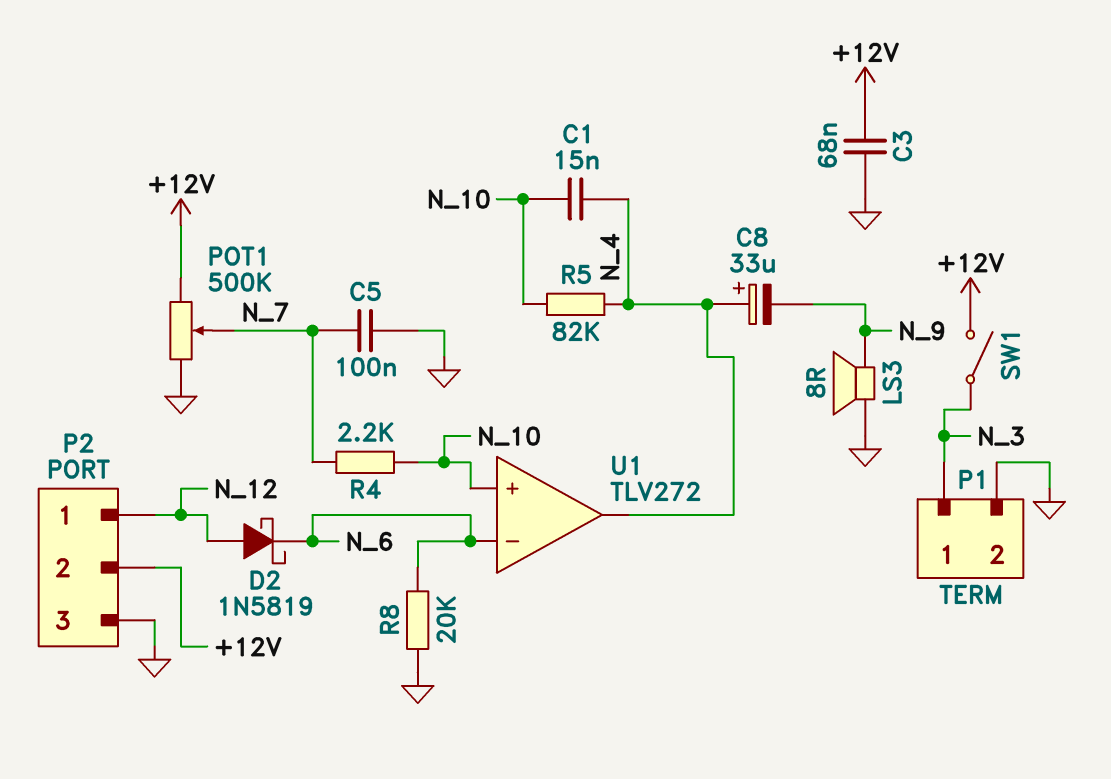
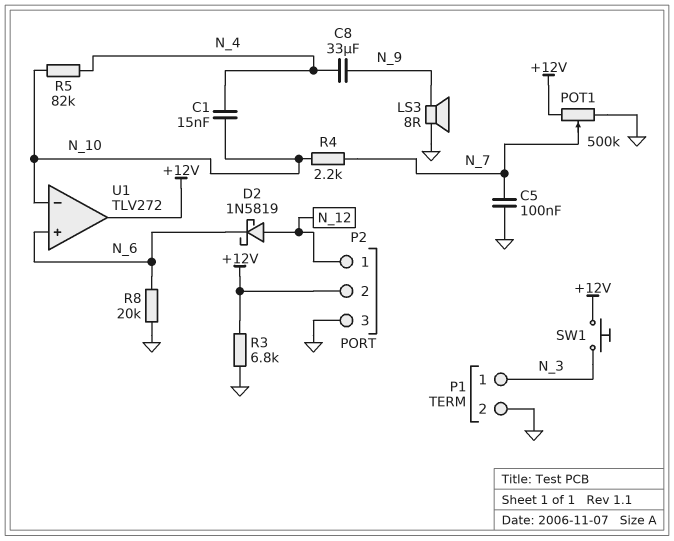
C3: 68nF (+12V, GND) -> none
C8: 33uF (plus N_4, minus N_9) -> 33uF (N_4, N_9)
R3: none -> 6.8k (+12V, GND)
SW1: switch (+12V, N_3) -> button (+12V, N_3)
U1 pin in+: N_10 -> N_6
U1 pin in-: N_6 -> N_10
U1 pin out: N_4 -> +12V

